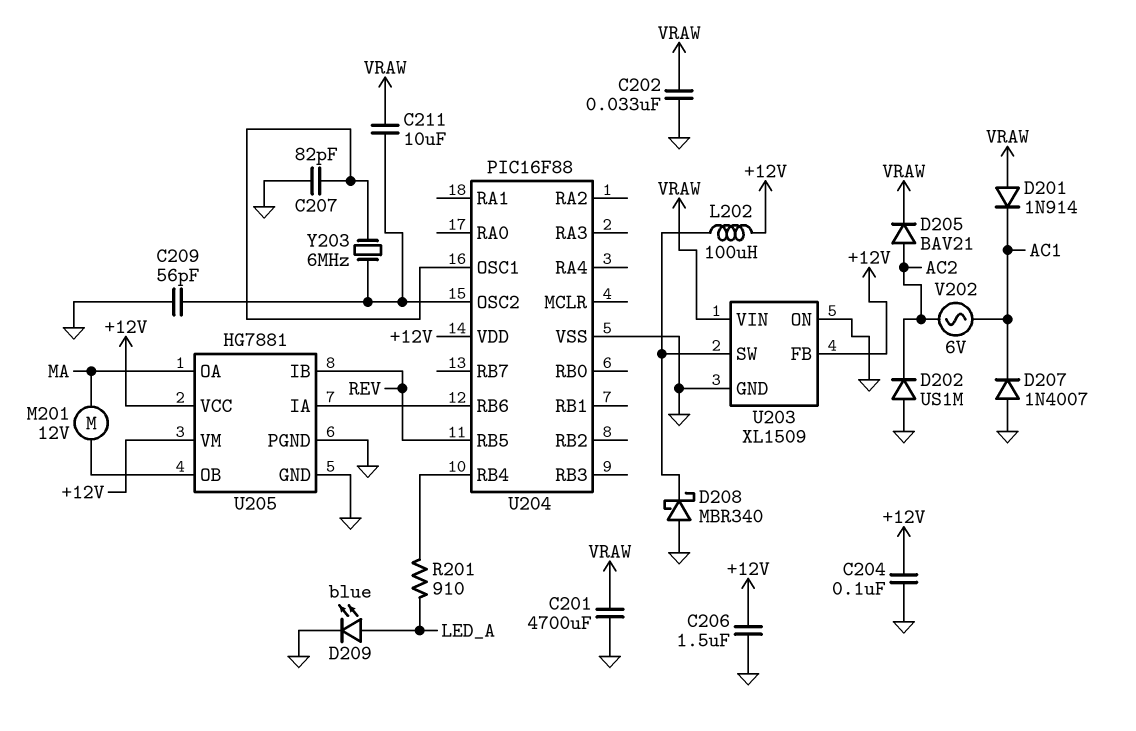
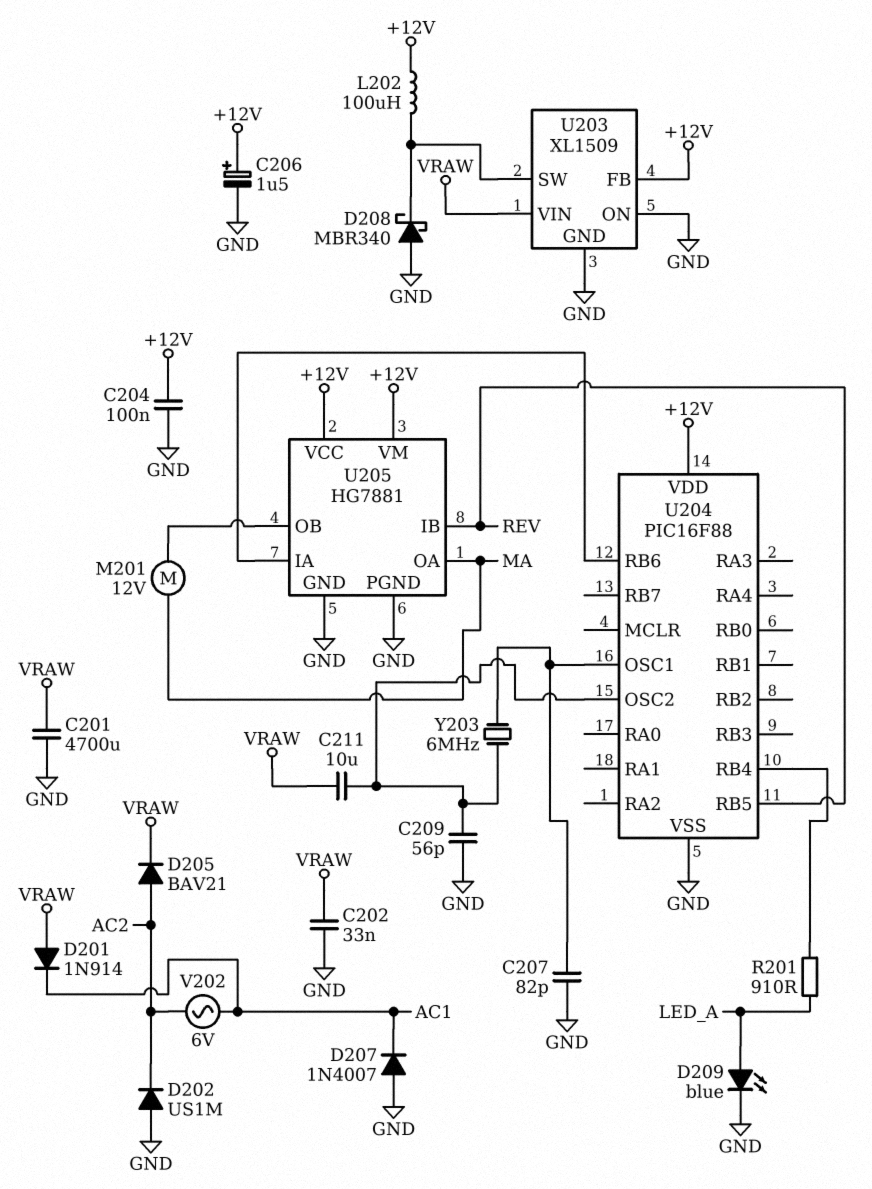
C206: 1.5uF (+12V, GND) -> 1.5uF (plus +12V, minus GND)

